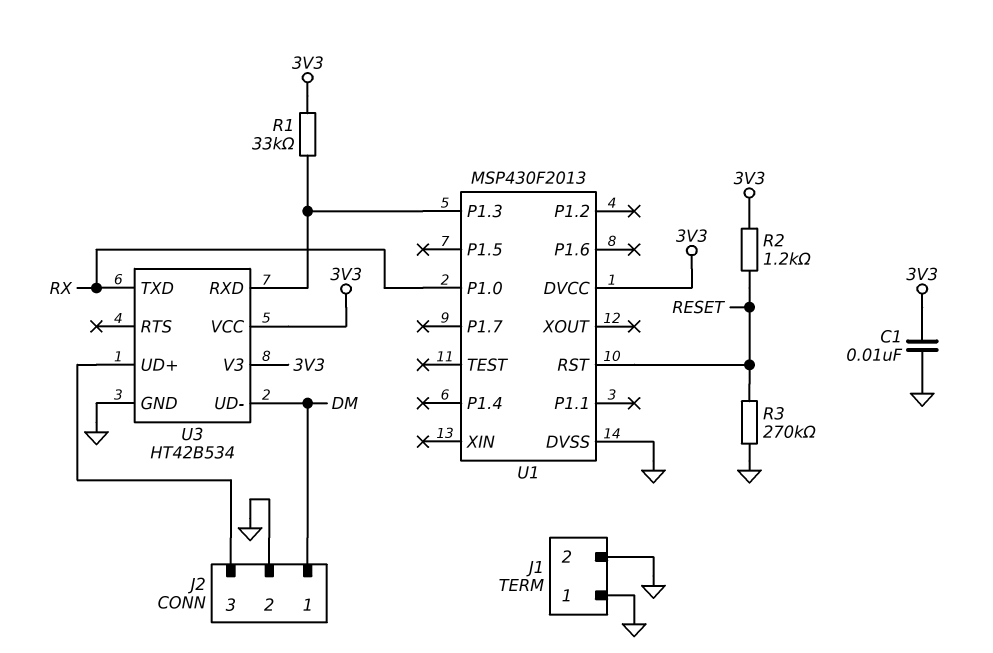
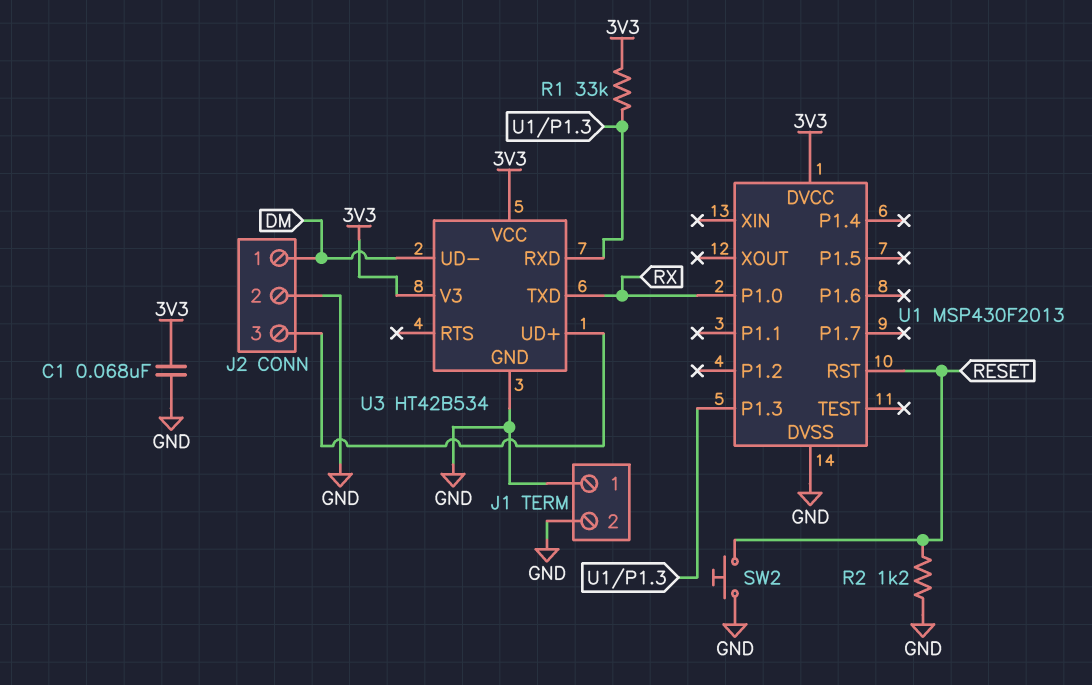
C1: 10nF (3V3, GND) -> 68nF (3V3, GND)
R2: 1.2k (3V3, RESET) -> 1.2k (GND, RESET)
R3: 270k (GND, RESET) -> none
SW2: none -> button (GND, RESET)

